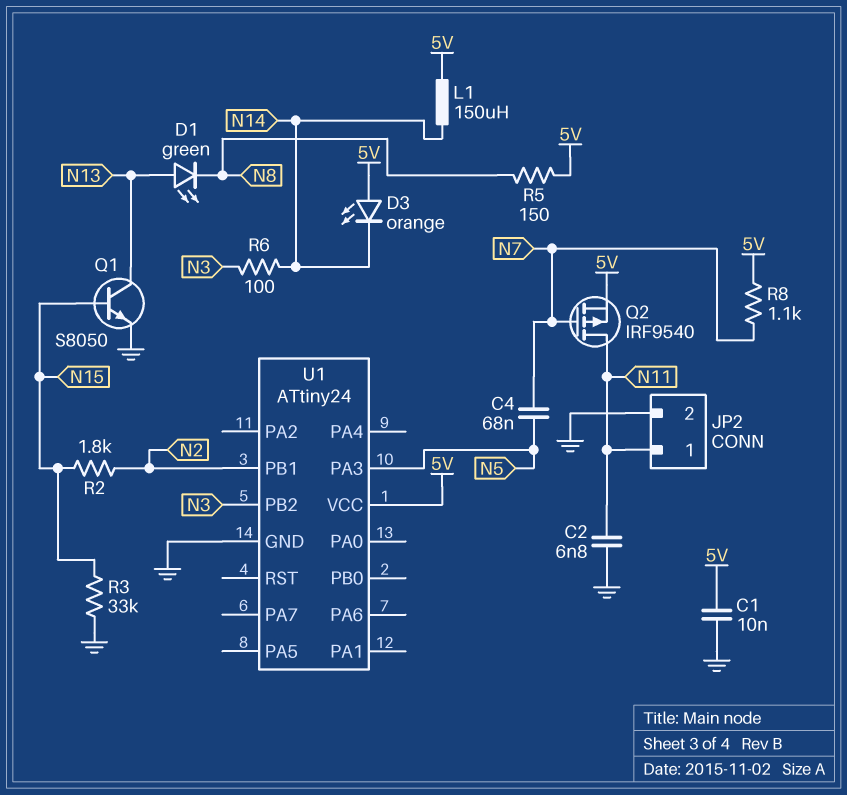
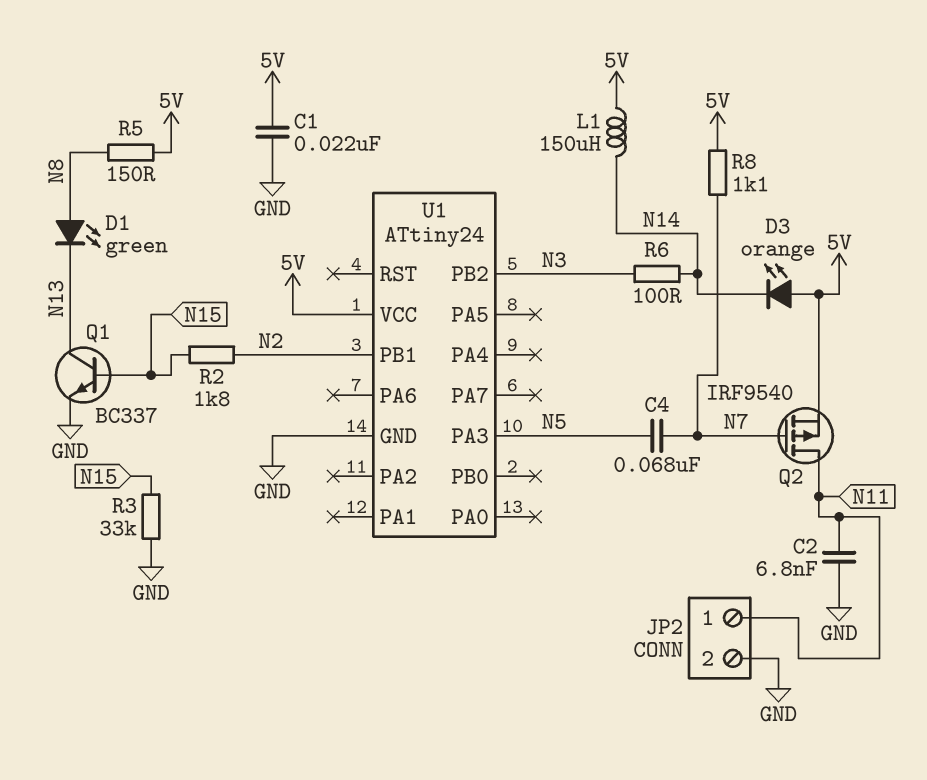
C1: 10nF (5V, GND) -> 22nF (5V, GND)
D1: LED green (A N13, K N8) -> LED green (A N8, K N13)
Q1: NPN S8050 (B N15, C N13, E GND) -> NPN BC337 (B N15, C N13, E GND)

